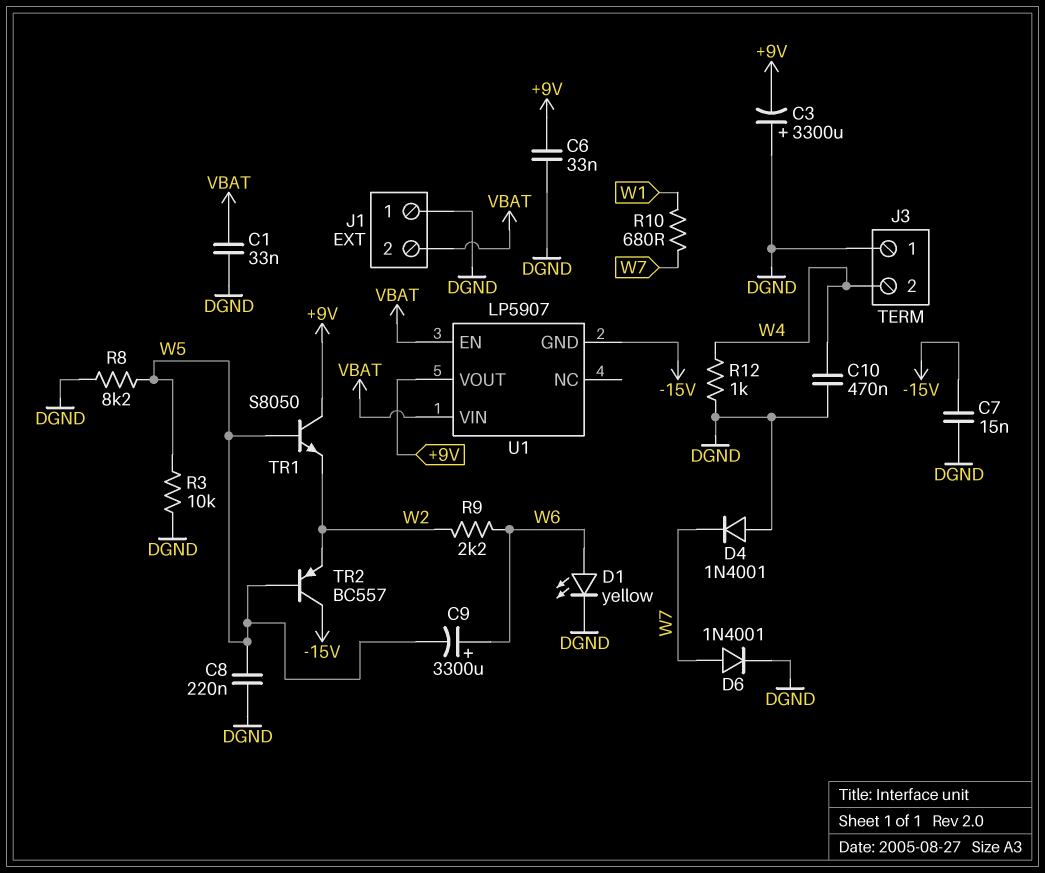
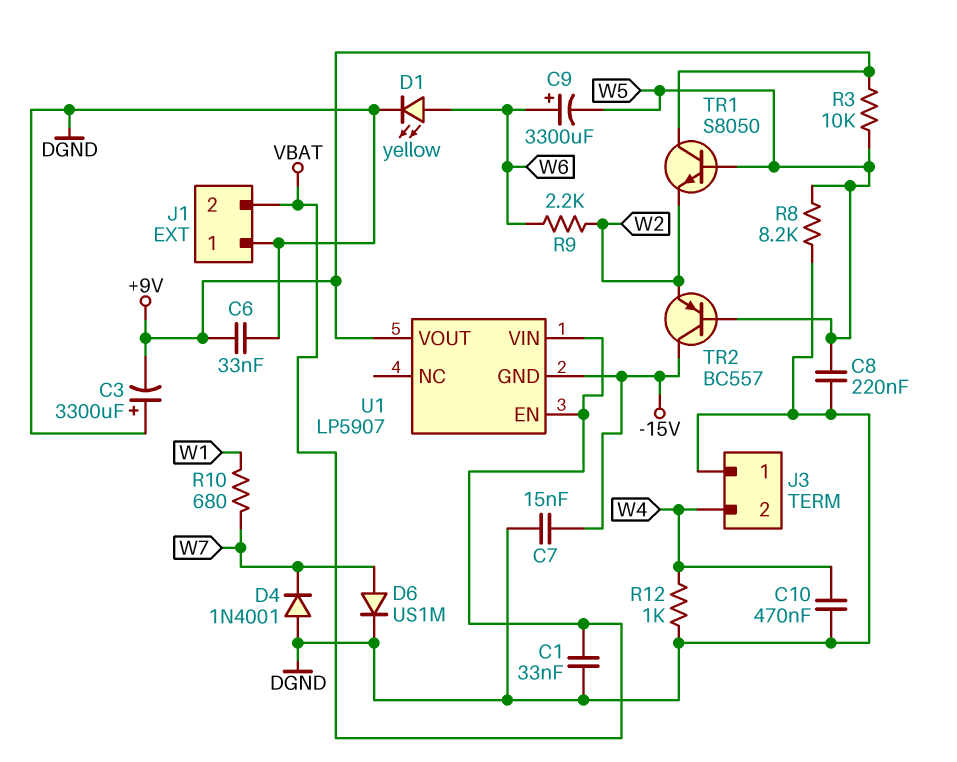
D6: diode 1N4001 (A W7, K DGND) -> diode US1M (A W7, K DGND)
R3: 10k (DGND, W5) -> 10k (+9V, W5)

